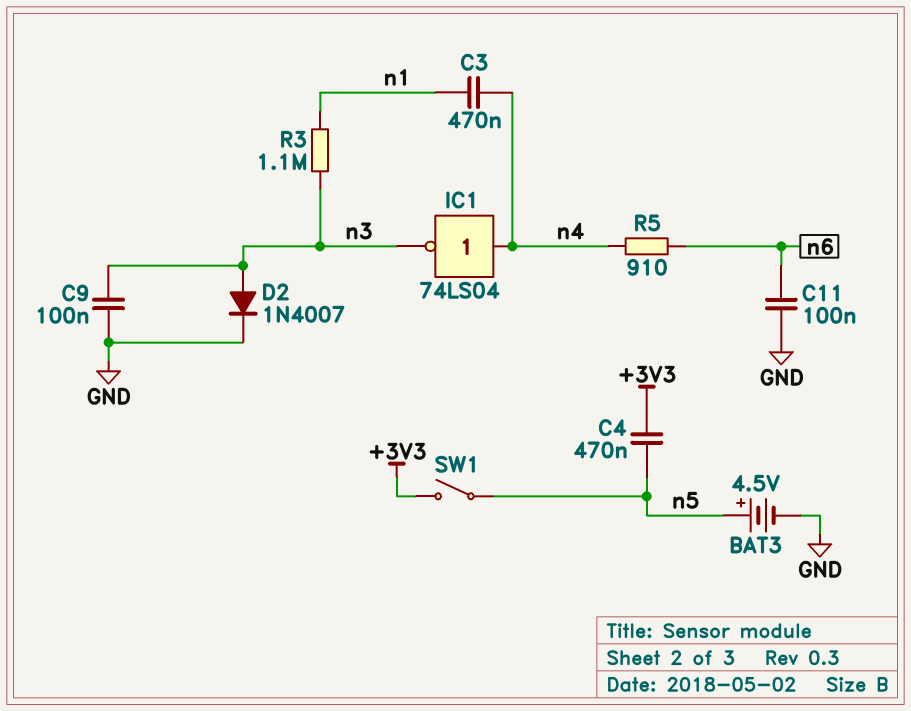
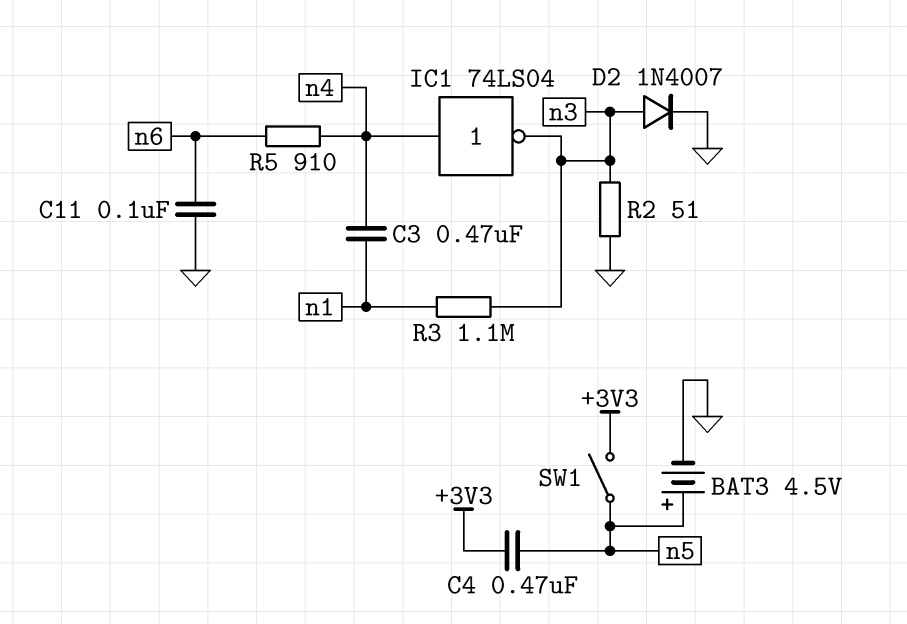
C9: 100nF (GND, n3) -> none
R2: none -> 51 (GND, n3)

